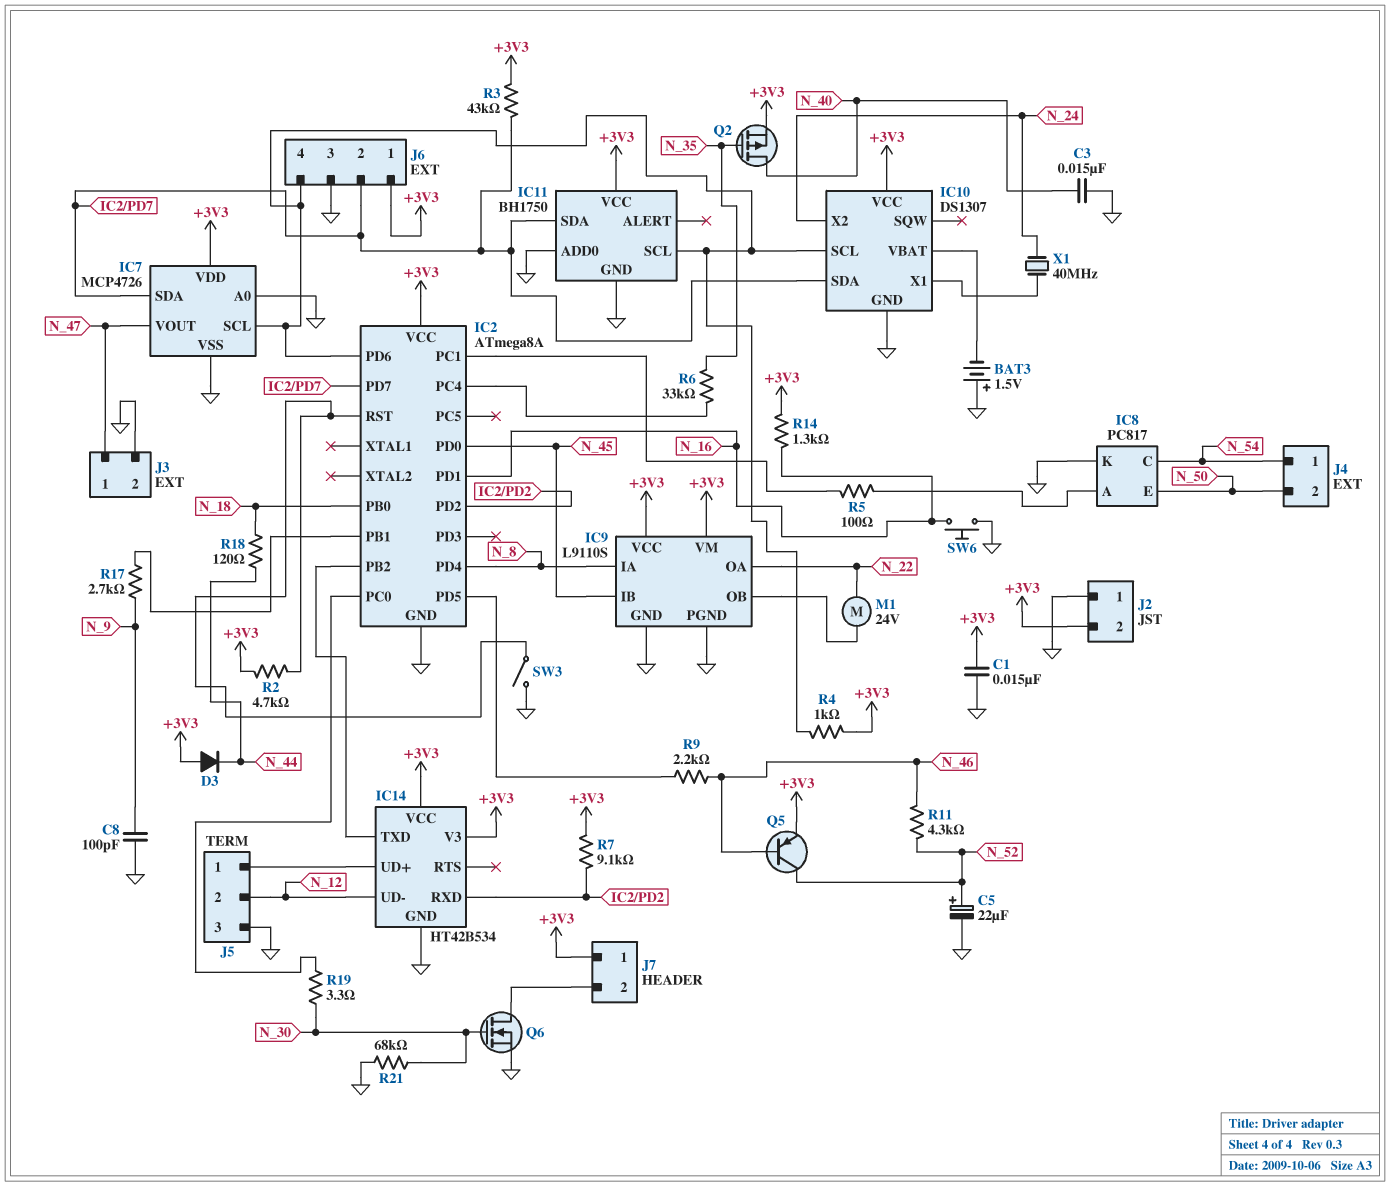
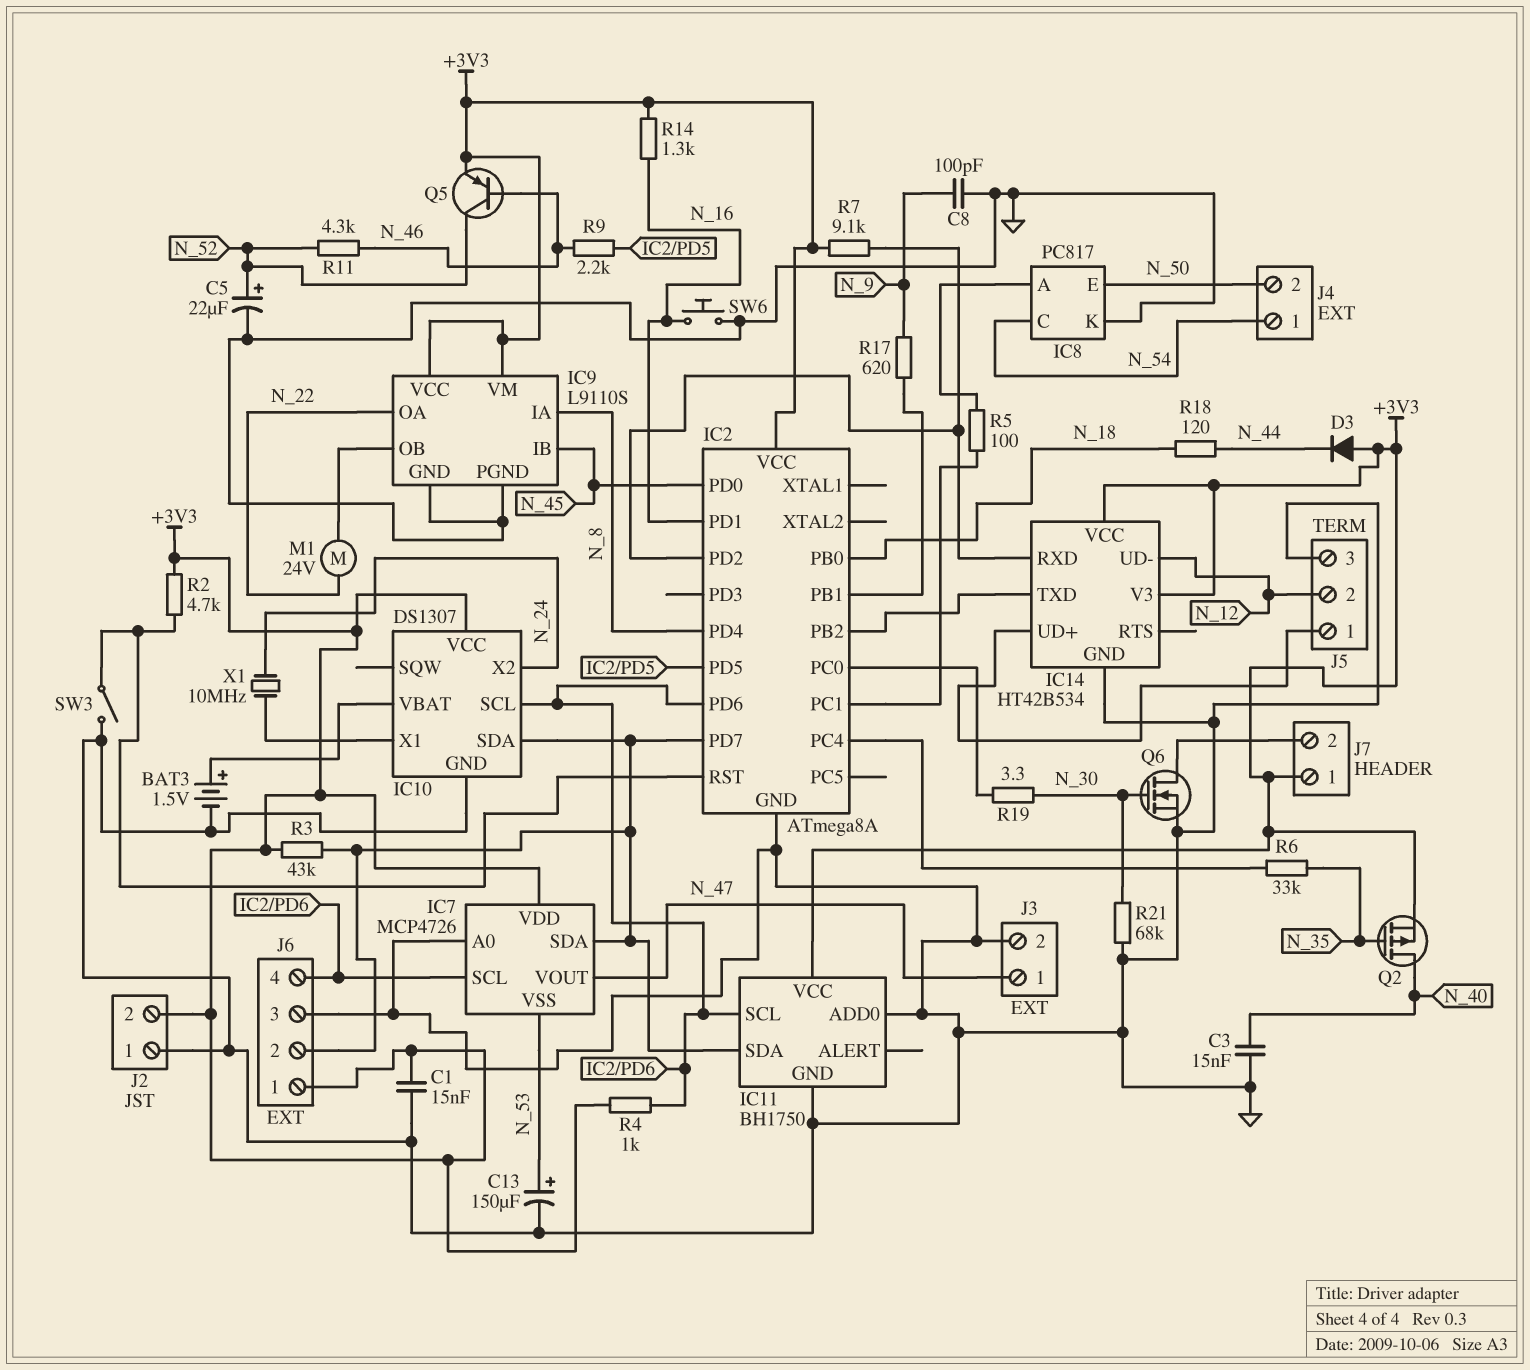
BAT3: 1.5V (plus GND, minus IC10/VBAT) -> 1.5V (plus IC10/VBAT, minus GND)
C13: none -> 150uF (plus N_53, minus GND)
IC7 pin VSS: GND -> N_53
R17: 2.7k (IC2/PB1, N_9) -> 620 (IC2/PB1, N_9)
X1: 40MHz (IC10/X1, N_24) -> 10MHz (IC10/X1, N_24)

